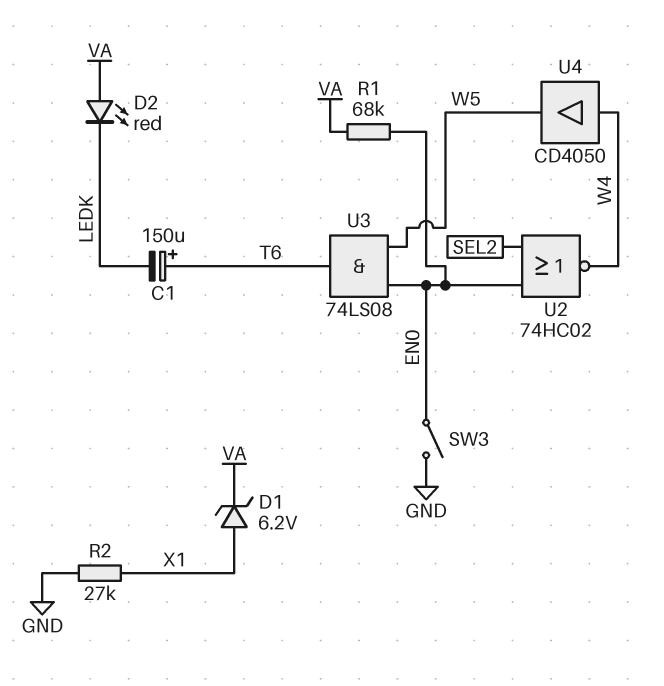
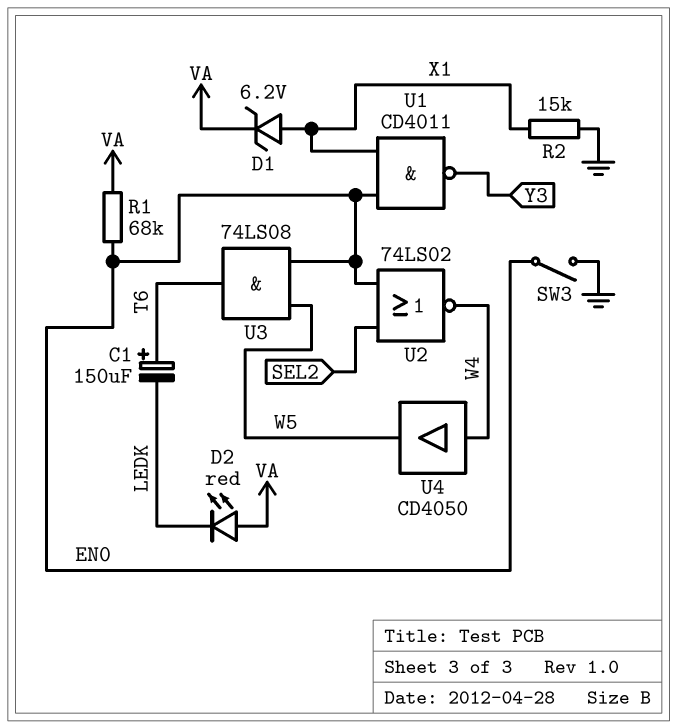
R2: 27k (GND, X1) -> 15k (GND, X1)
U1: none -> NAND CD4011 (in EN0, in X1, out Y3)
U2: NOR 74HC02 (in EN0, in SEL2, out W4) -> NOR 74LS02 (in EN0, in SEL2, out W4)

